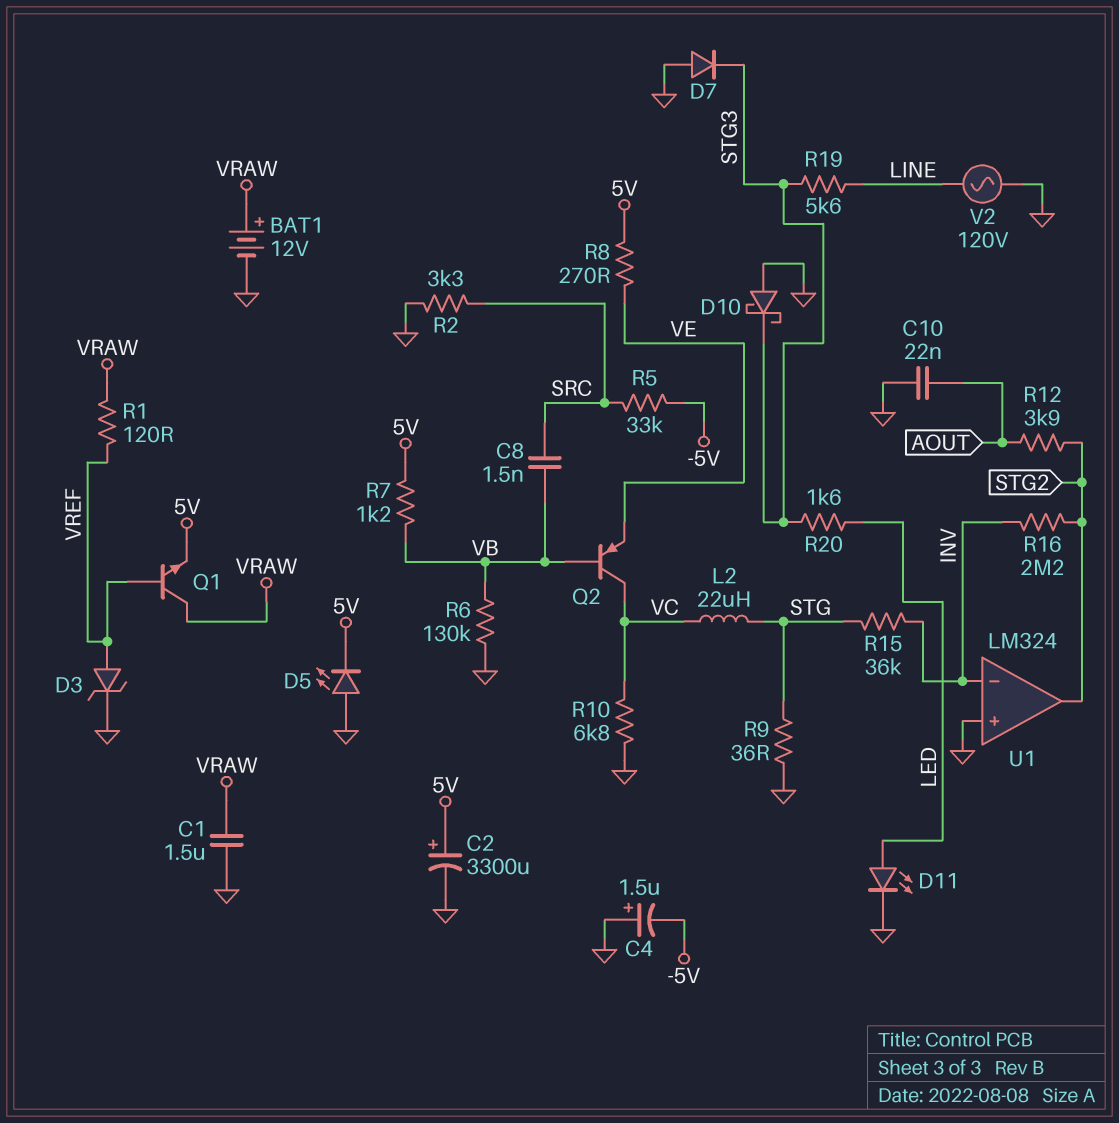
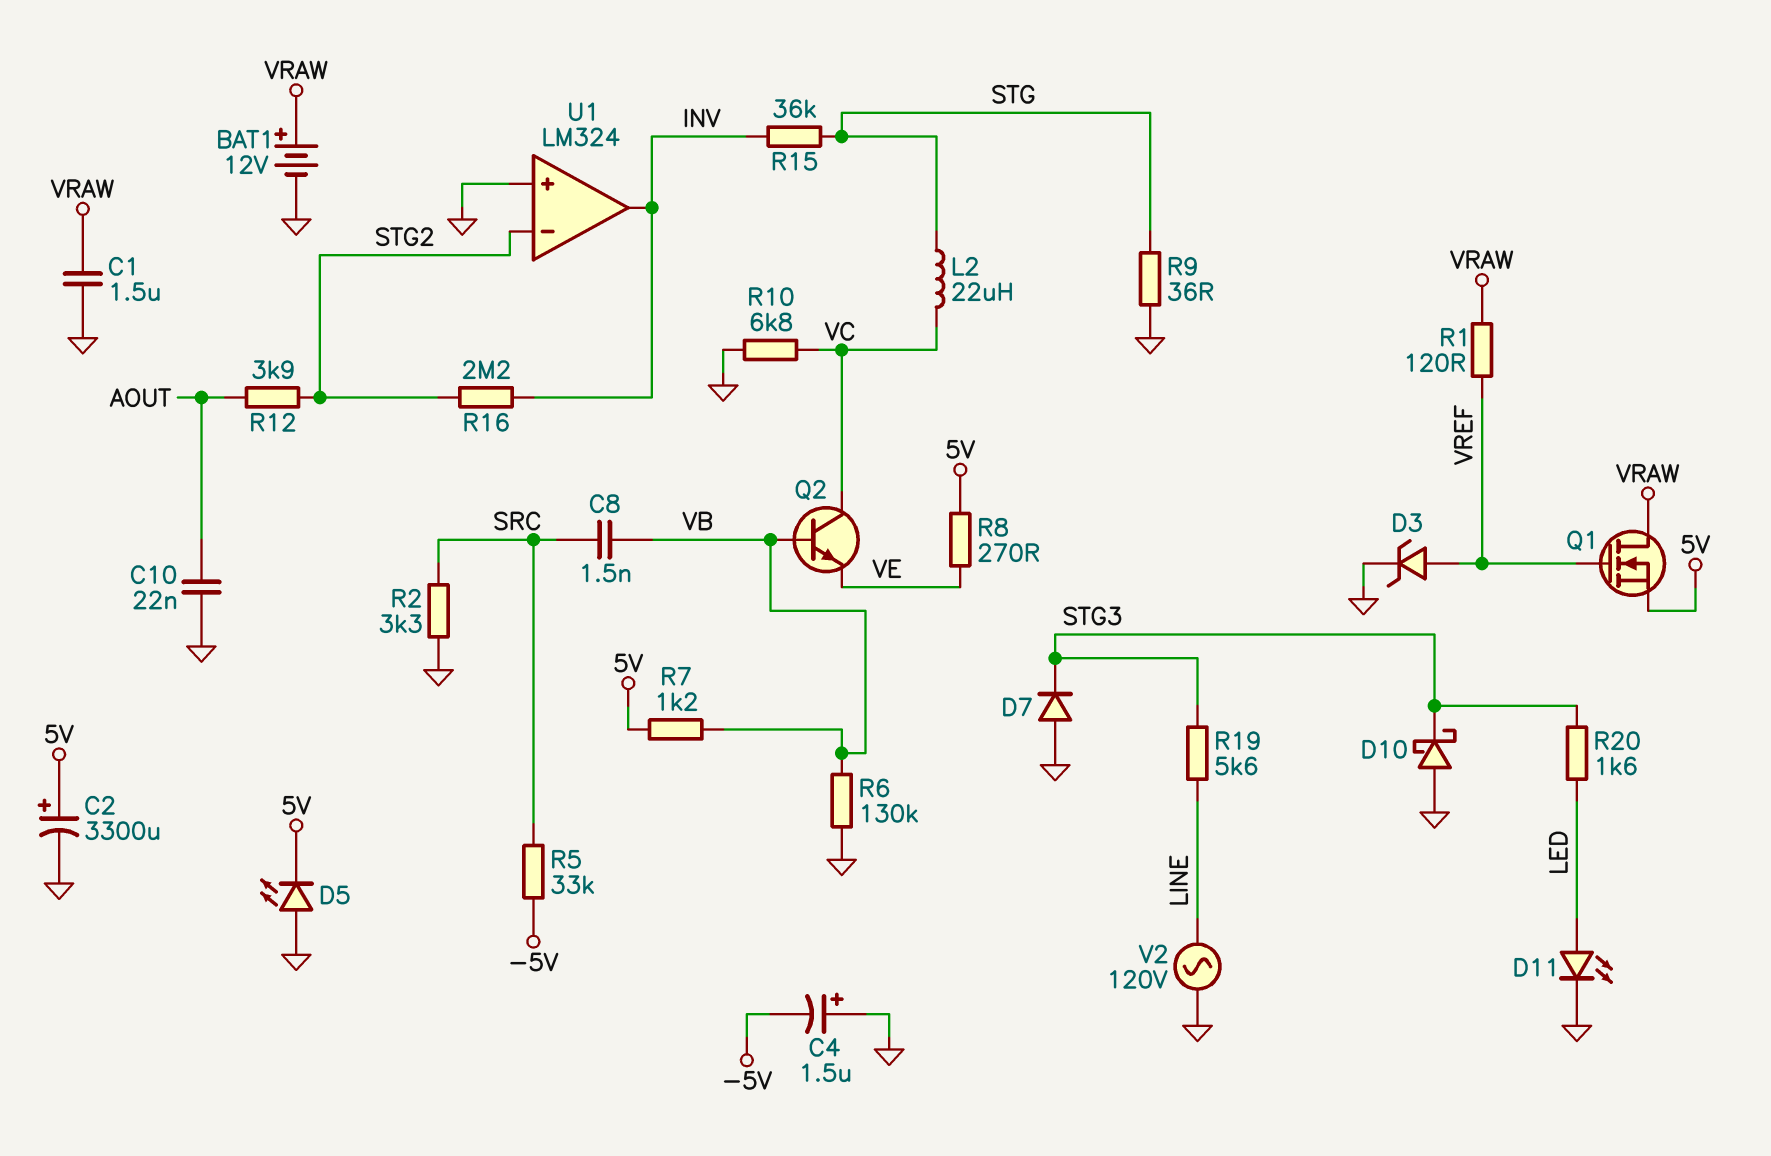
Q1: NPN (B VREF, C VRAW, E 5V) -> NMOS (G VREF, D VRAW, S 5V)
Q2: PNP (B VB, C VC, E VE) -> NPN (B VB, C VC, E VE)
U1 pin in-: INV -> STG2
U1 pin out: STG2 -> INV

